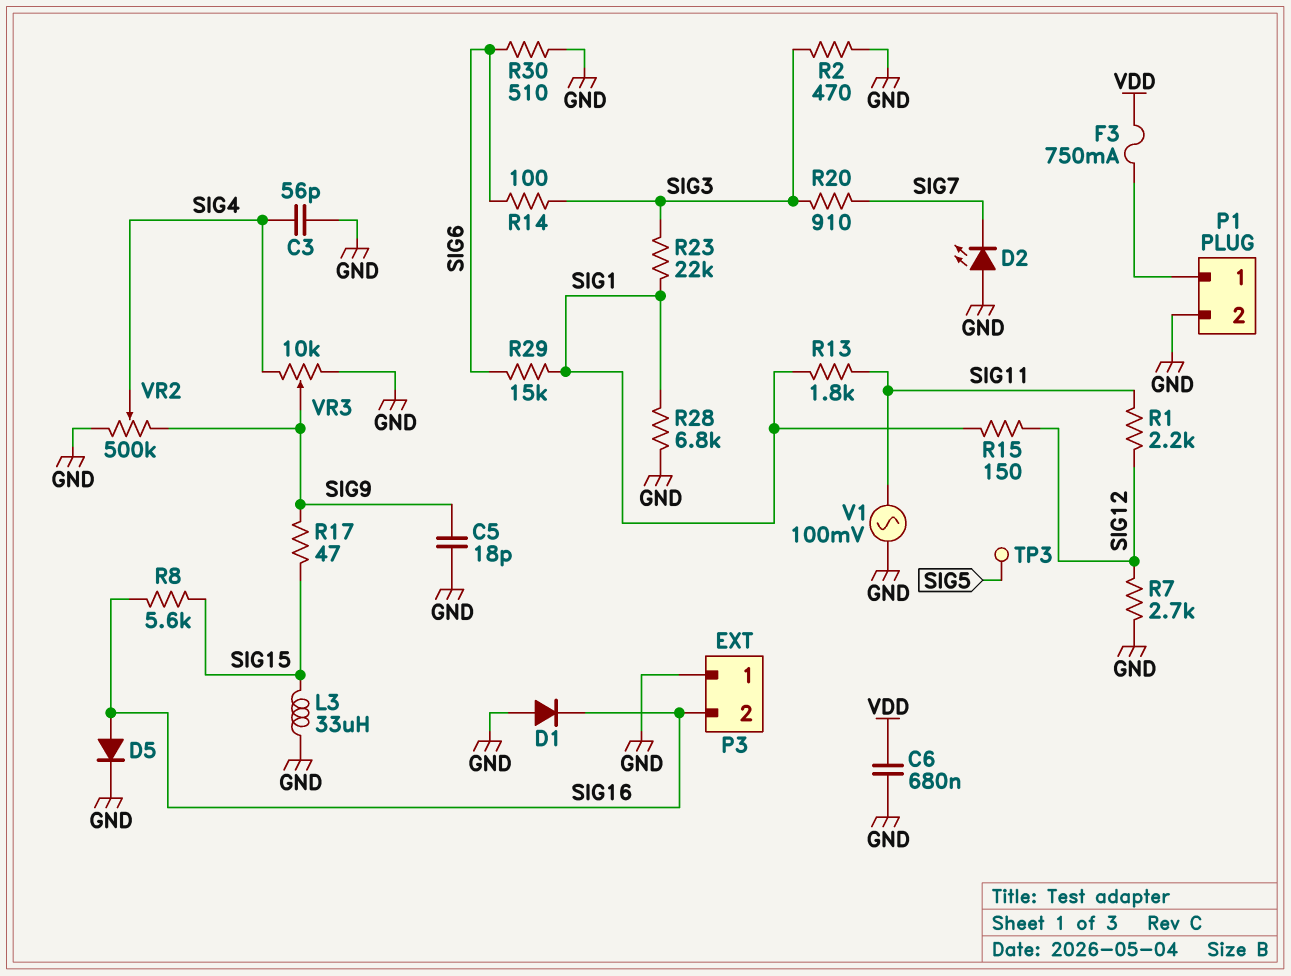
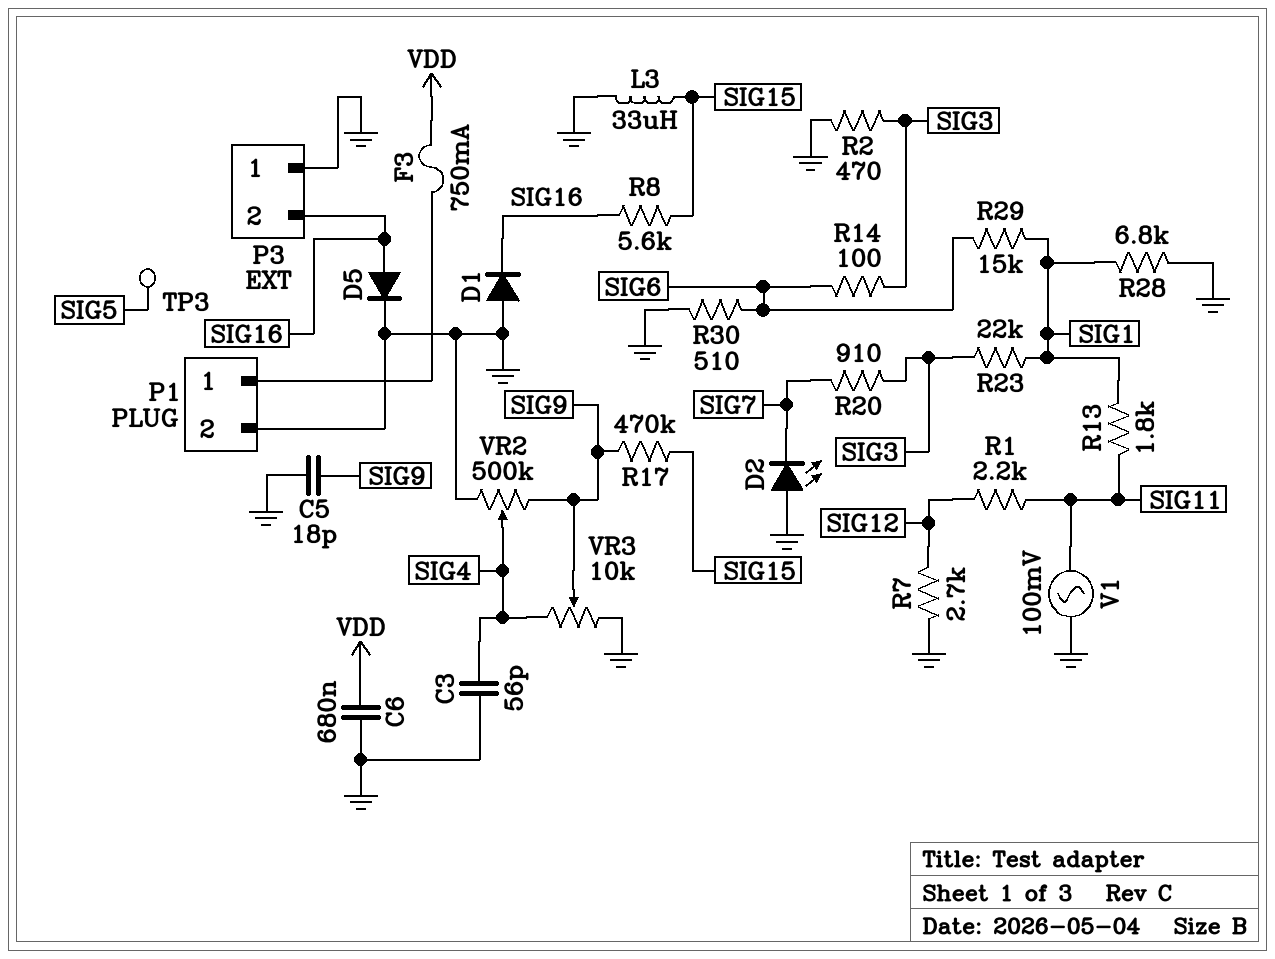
R15: 150 (SIG1, SIG12) -> none
R17: 47 (SIG9, SIG15) -> 470k (SIG9, SIG15)

